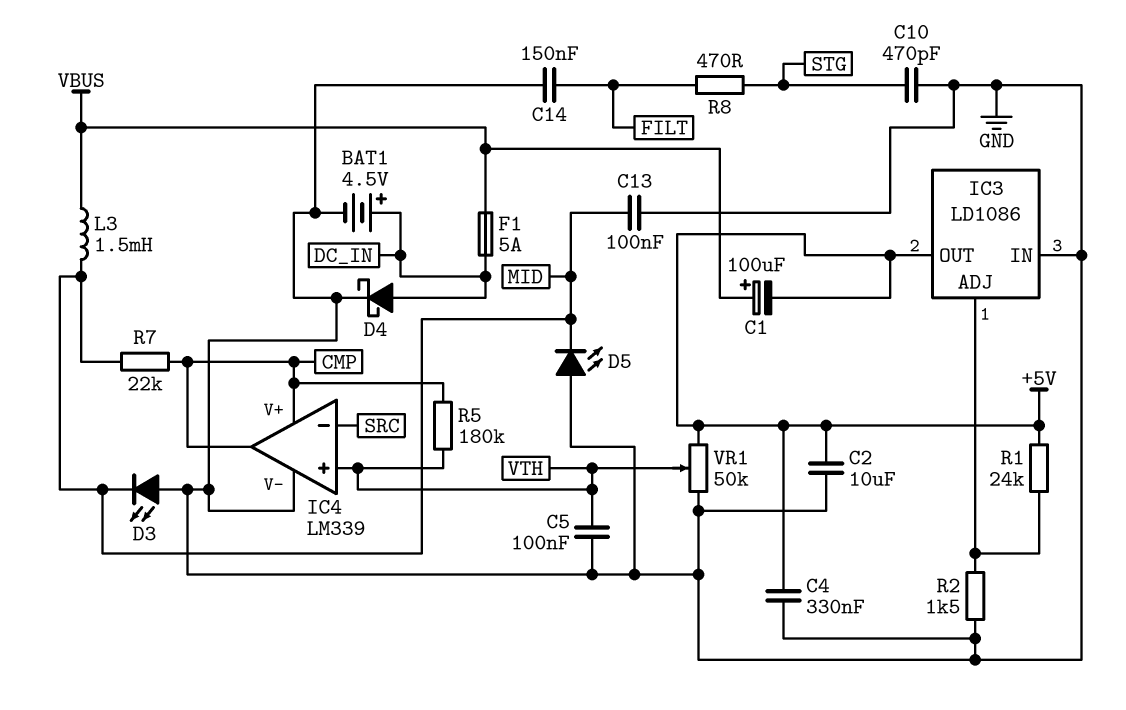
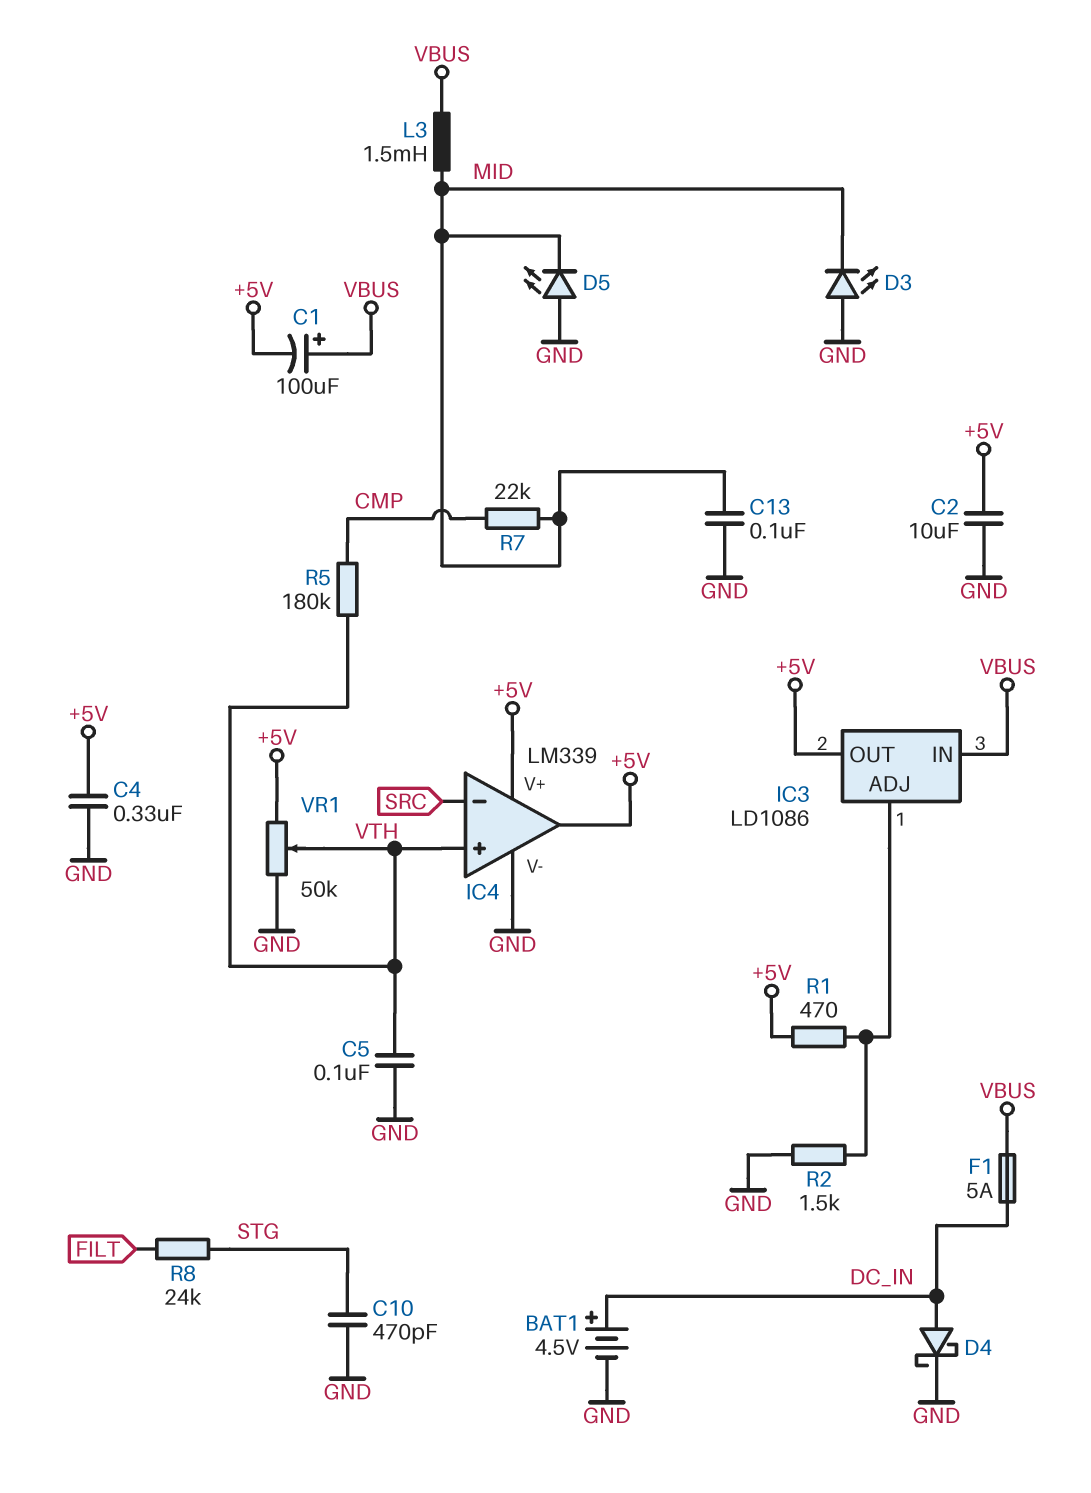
C14: 150nF (FILT, GND) -> none
IC3 pin IN: GND -> VBUS
IC4 pin V+: CMP -> +5V
IC4 pin out: CMP -> +5V
R1: 24k (+5V, IC3/ADJ) -> 470 (+5V, IC3/ADJ)
R8: 470 (FILT, STG) -> 24k (FILT, STG)

